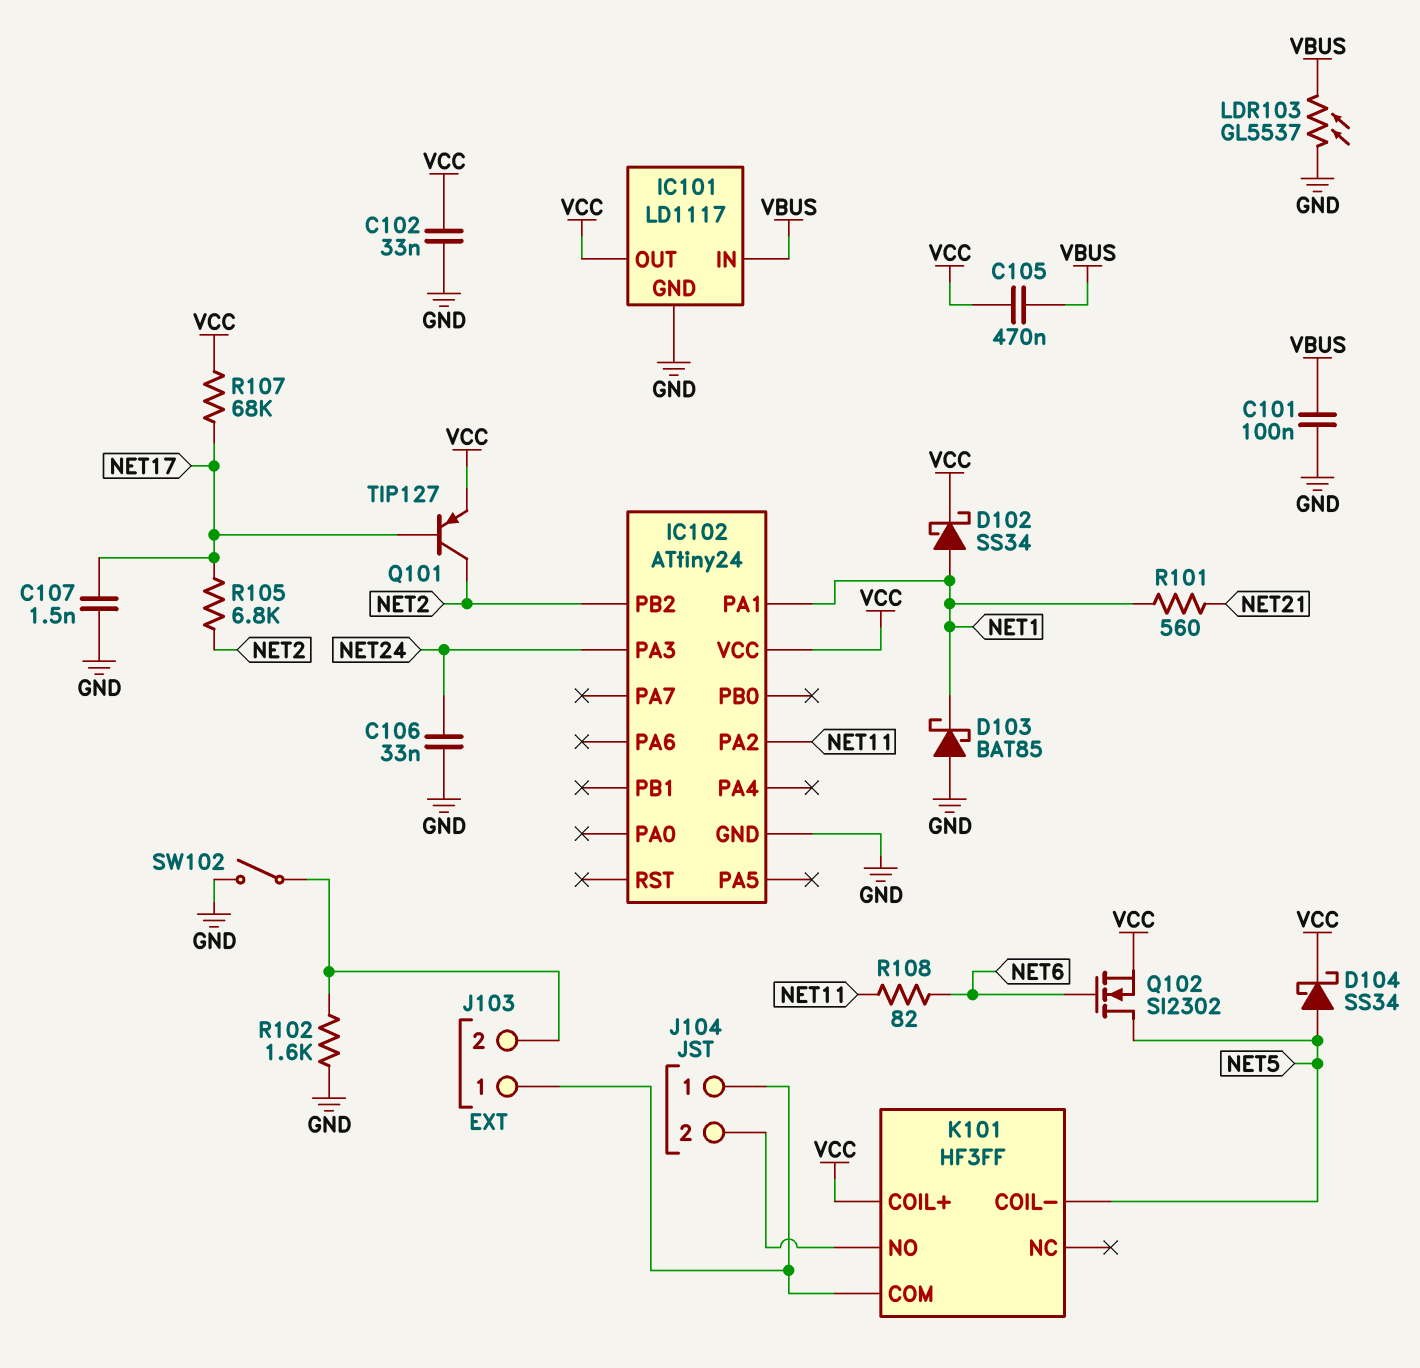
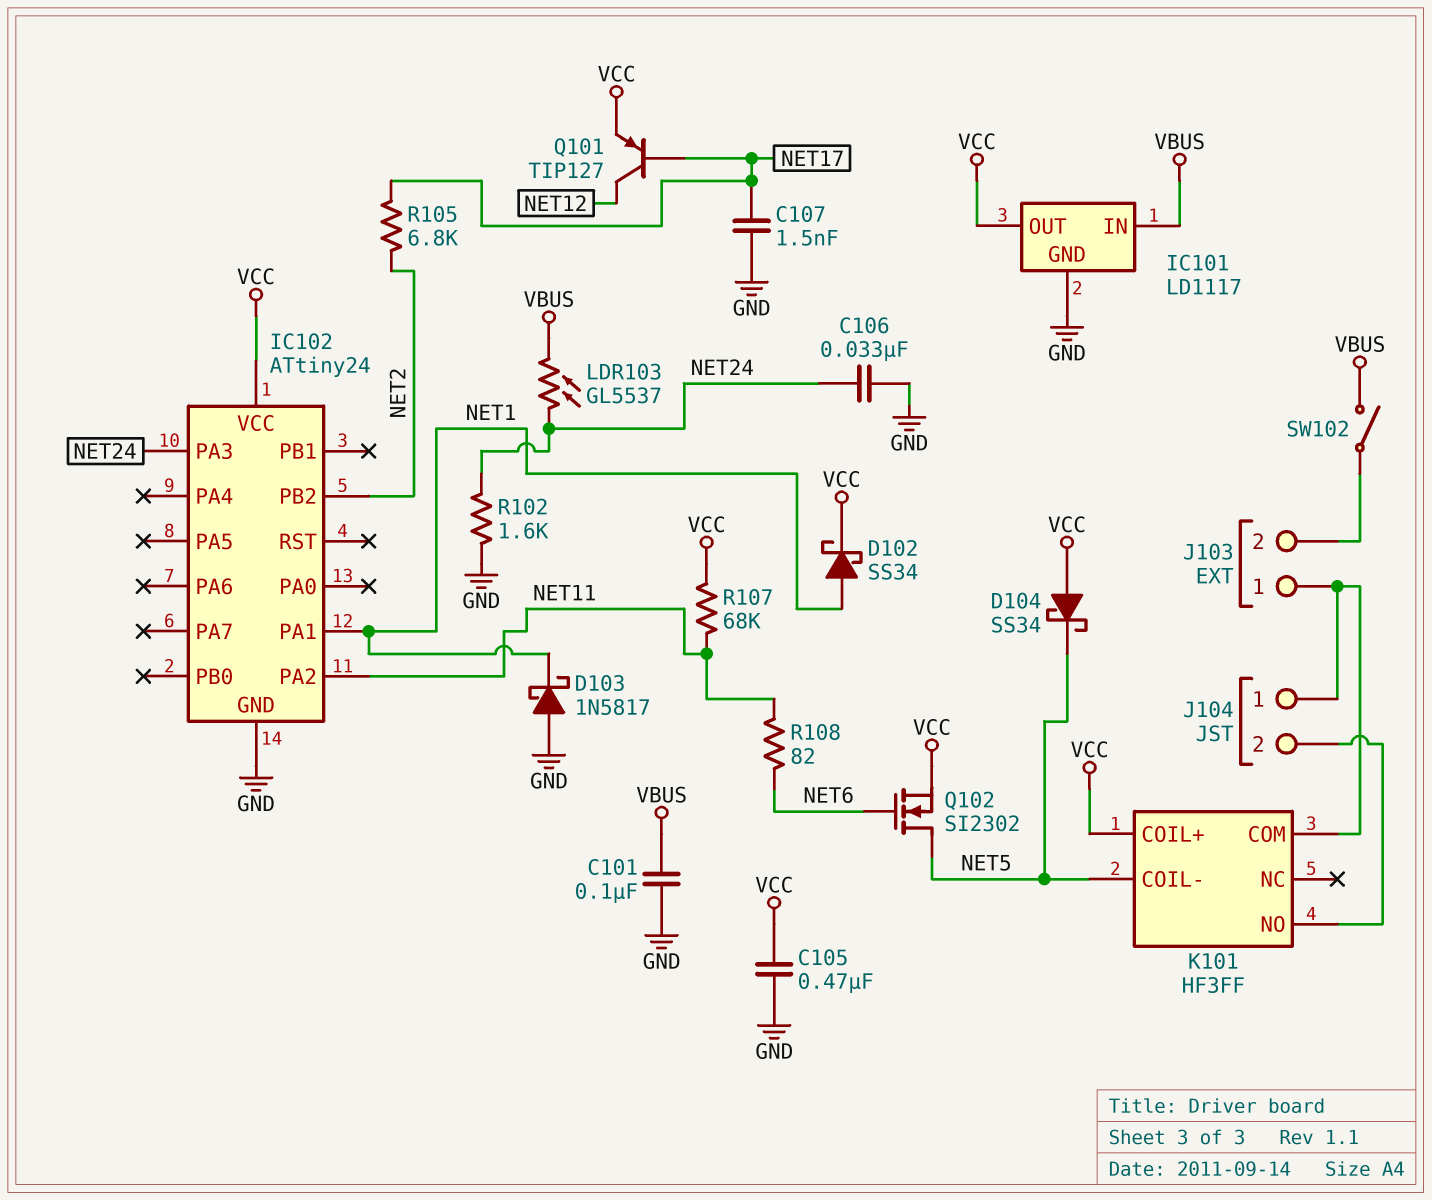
C102: 33nF (GND, VCC) -> none
C105: 470nF (VBUS, VCC) -> 470nF (GND, VCC)
D103: schottky BAT85 (A GND, K NET1) -> schottky 1N5817 (A GND, K NET1)
D104: schottky SS34 (A NET5, K VCC) -> schottky SS34 (A VCC, K NET5)
LDR103: GL5537 (GND, VBUS) -> GL5537 (NET24, VBUS)
Q101: PNP TIP127 (B NET17, C NET2, E VCC) -> PNP TIP127 (B NET17, C NET12, E VCC)
R101: 560 (NET1, NET21) -> none
R102: 1.6k (GND, J103/2) -> 1.6k (GND, NET24)
R107: 68k (NET17, VCC) -> 68k (NET11, VCC)
SW102: switch (GND, J103/2) -> switch (J103/2, VBUS)

